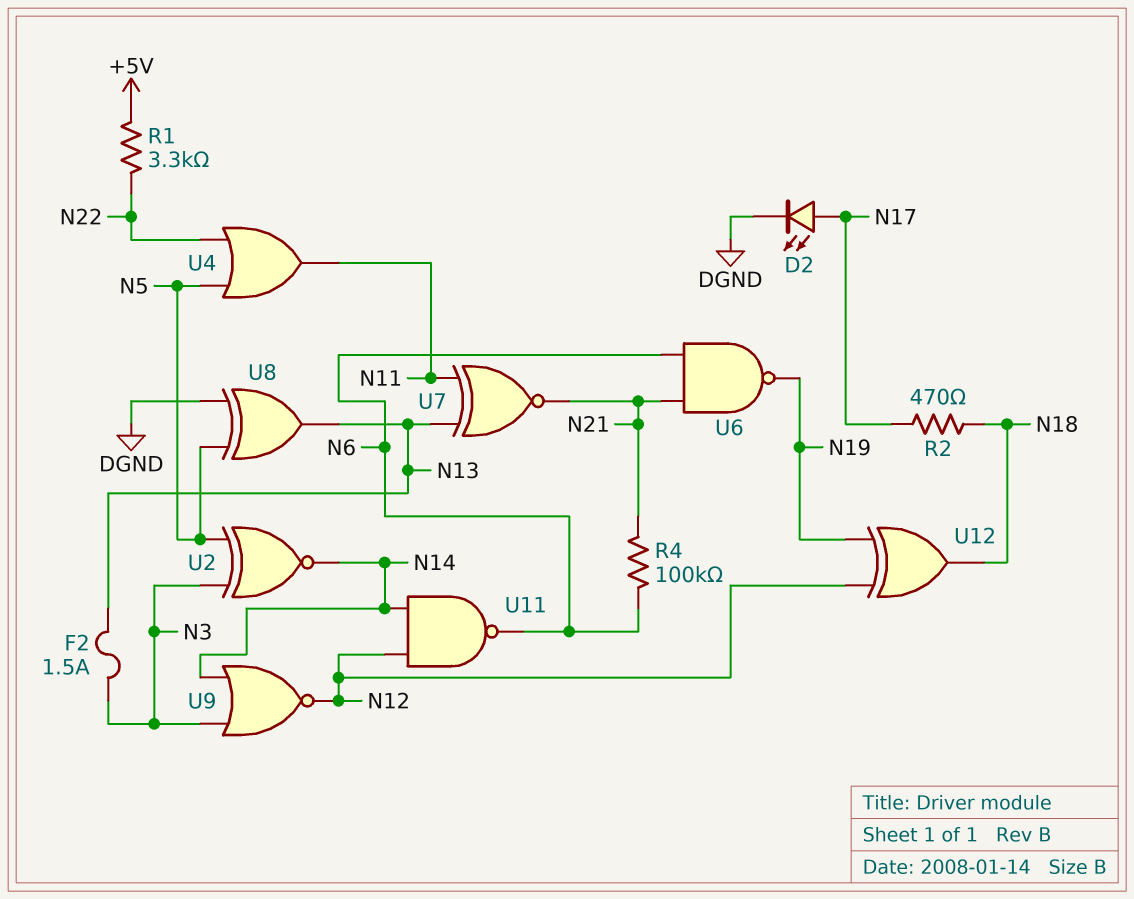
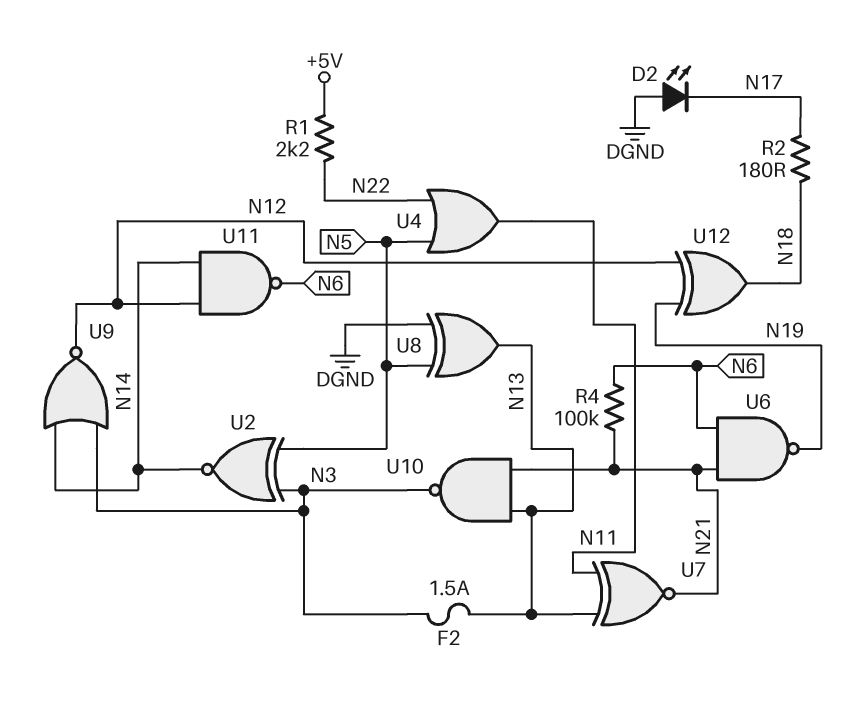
D2: LED (A N17, K DGND) -> LED (A DGND, K N17)
R1: 3.3k (+5V, N22) -> 2.2k (+5V, N22)
R2: 470 (N17, N18) -> 180 (N17, N18)
U10: none -> NAND (in N13, in N21, out N3)

